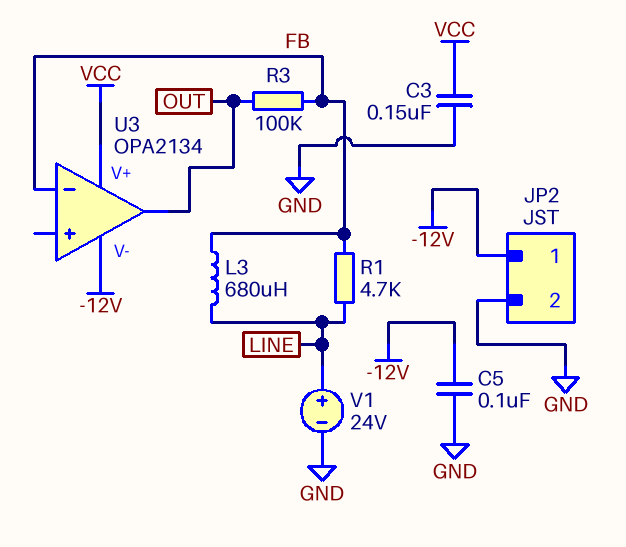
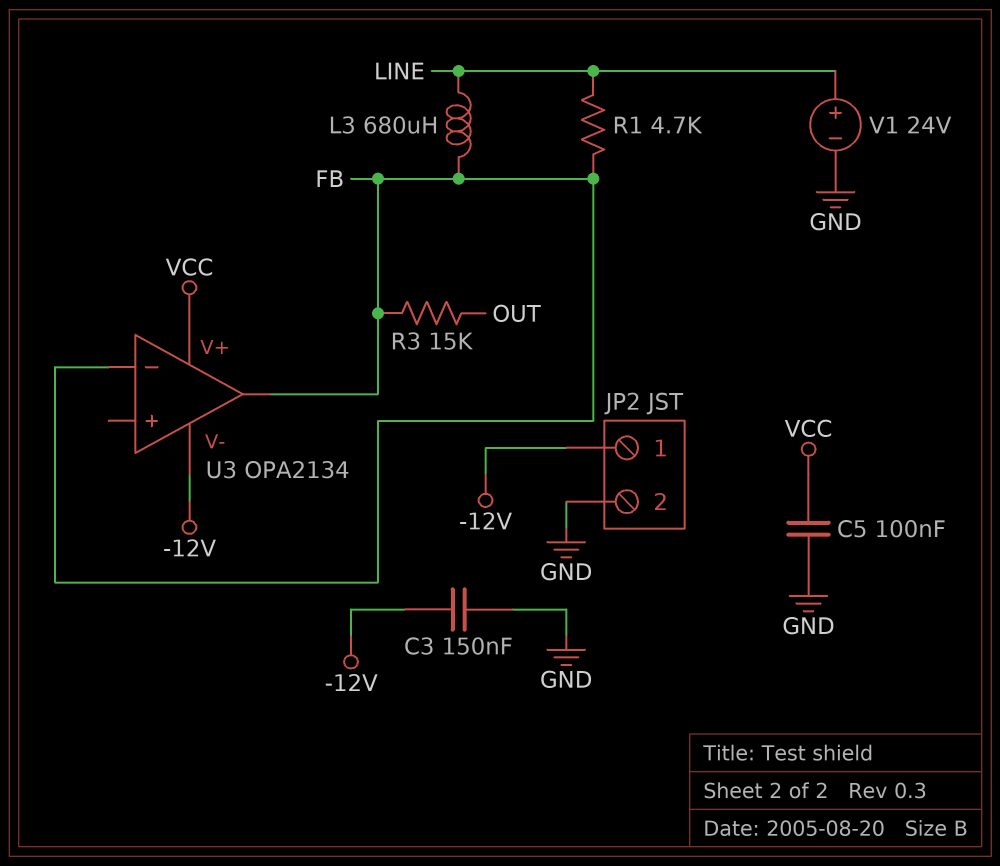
C3: 150nF (GND, VCC) -> 150nF (-12V, GND)
C5: 100nF (-12V, GND) -> 100nF (GND, VCC)
R3: 100k (FB, OUT) -> 15k (FB, OUT)
U3 pin out: OUT -> FB

